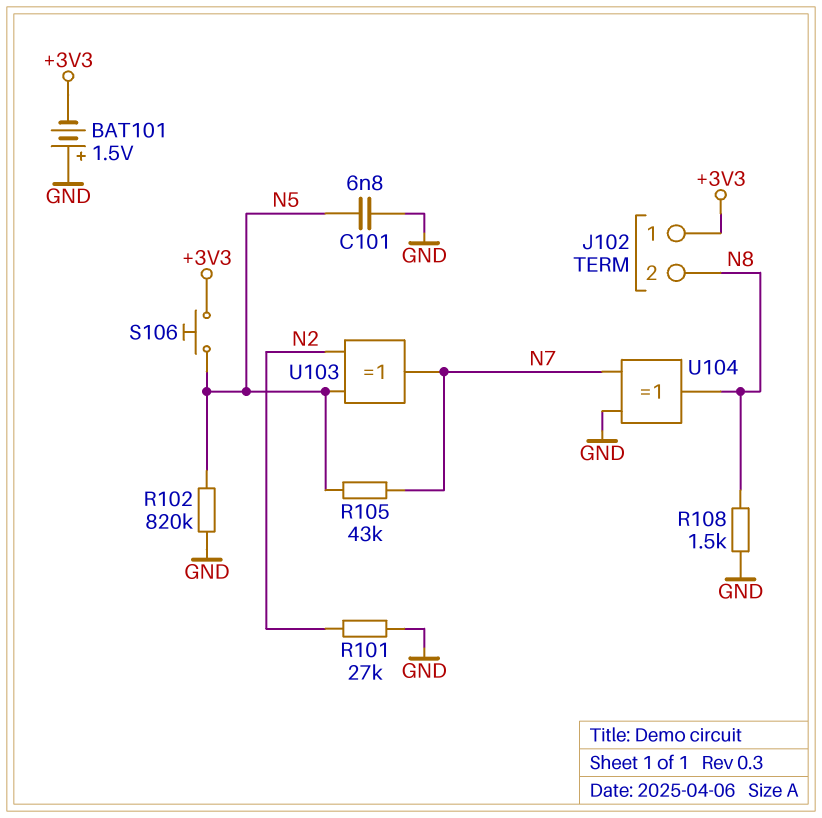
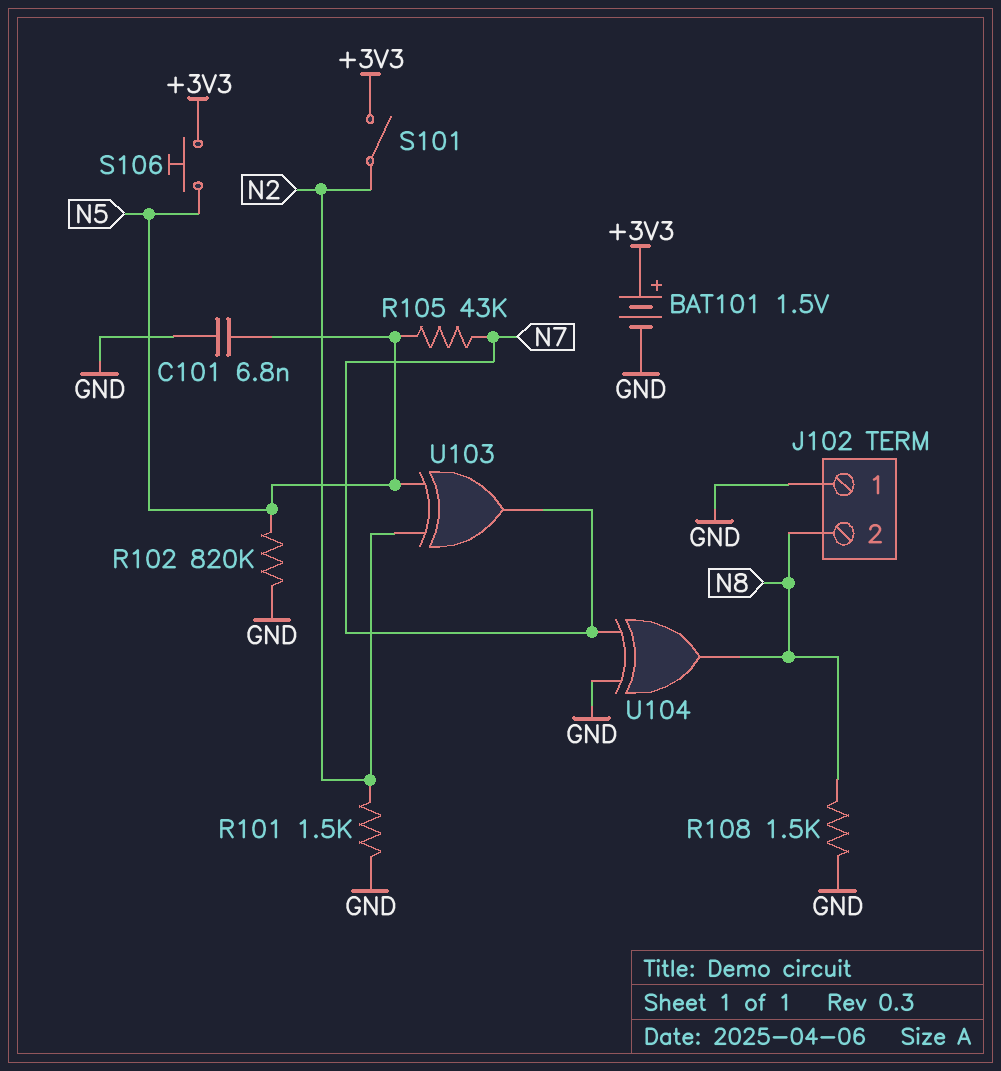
BAT101: 1.5V (plus GND, minus +3V3) -> 1.5V (plus +3V3, minus GND)
J102 pin 1: +3V3 -> GND
R101: 27k (GND, N2) -> 1.5k (GND, N2)
S101: none -> switch (+3V3, N2)

